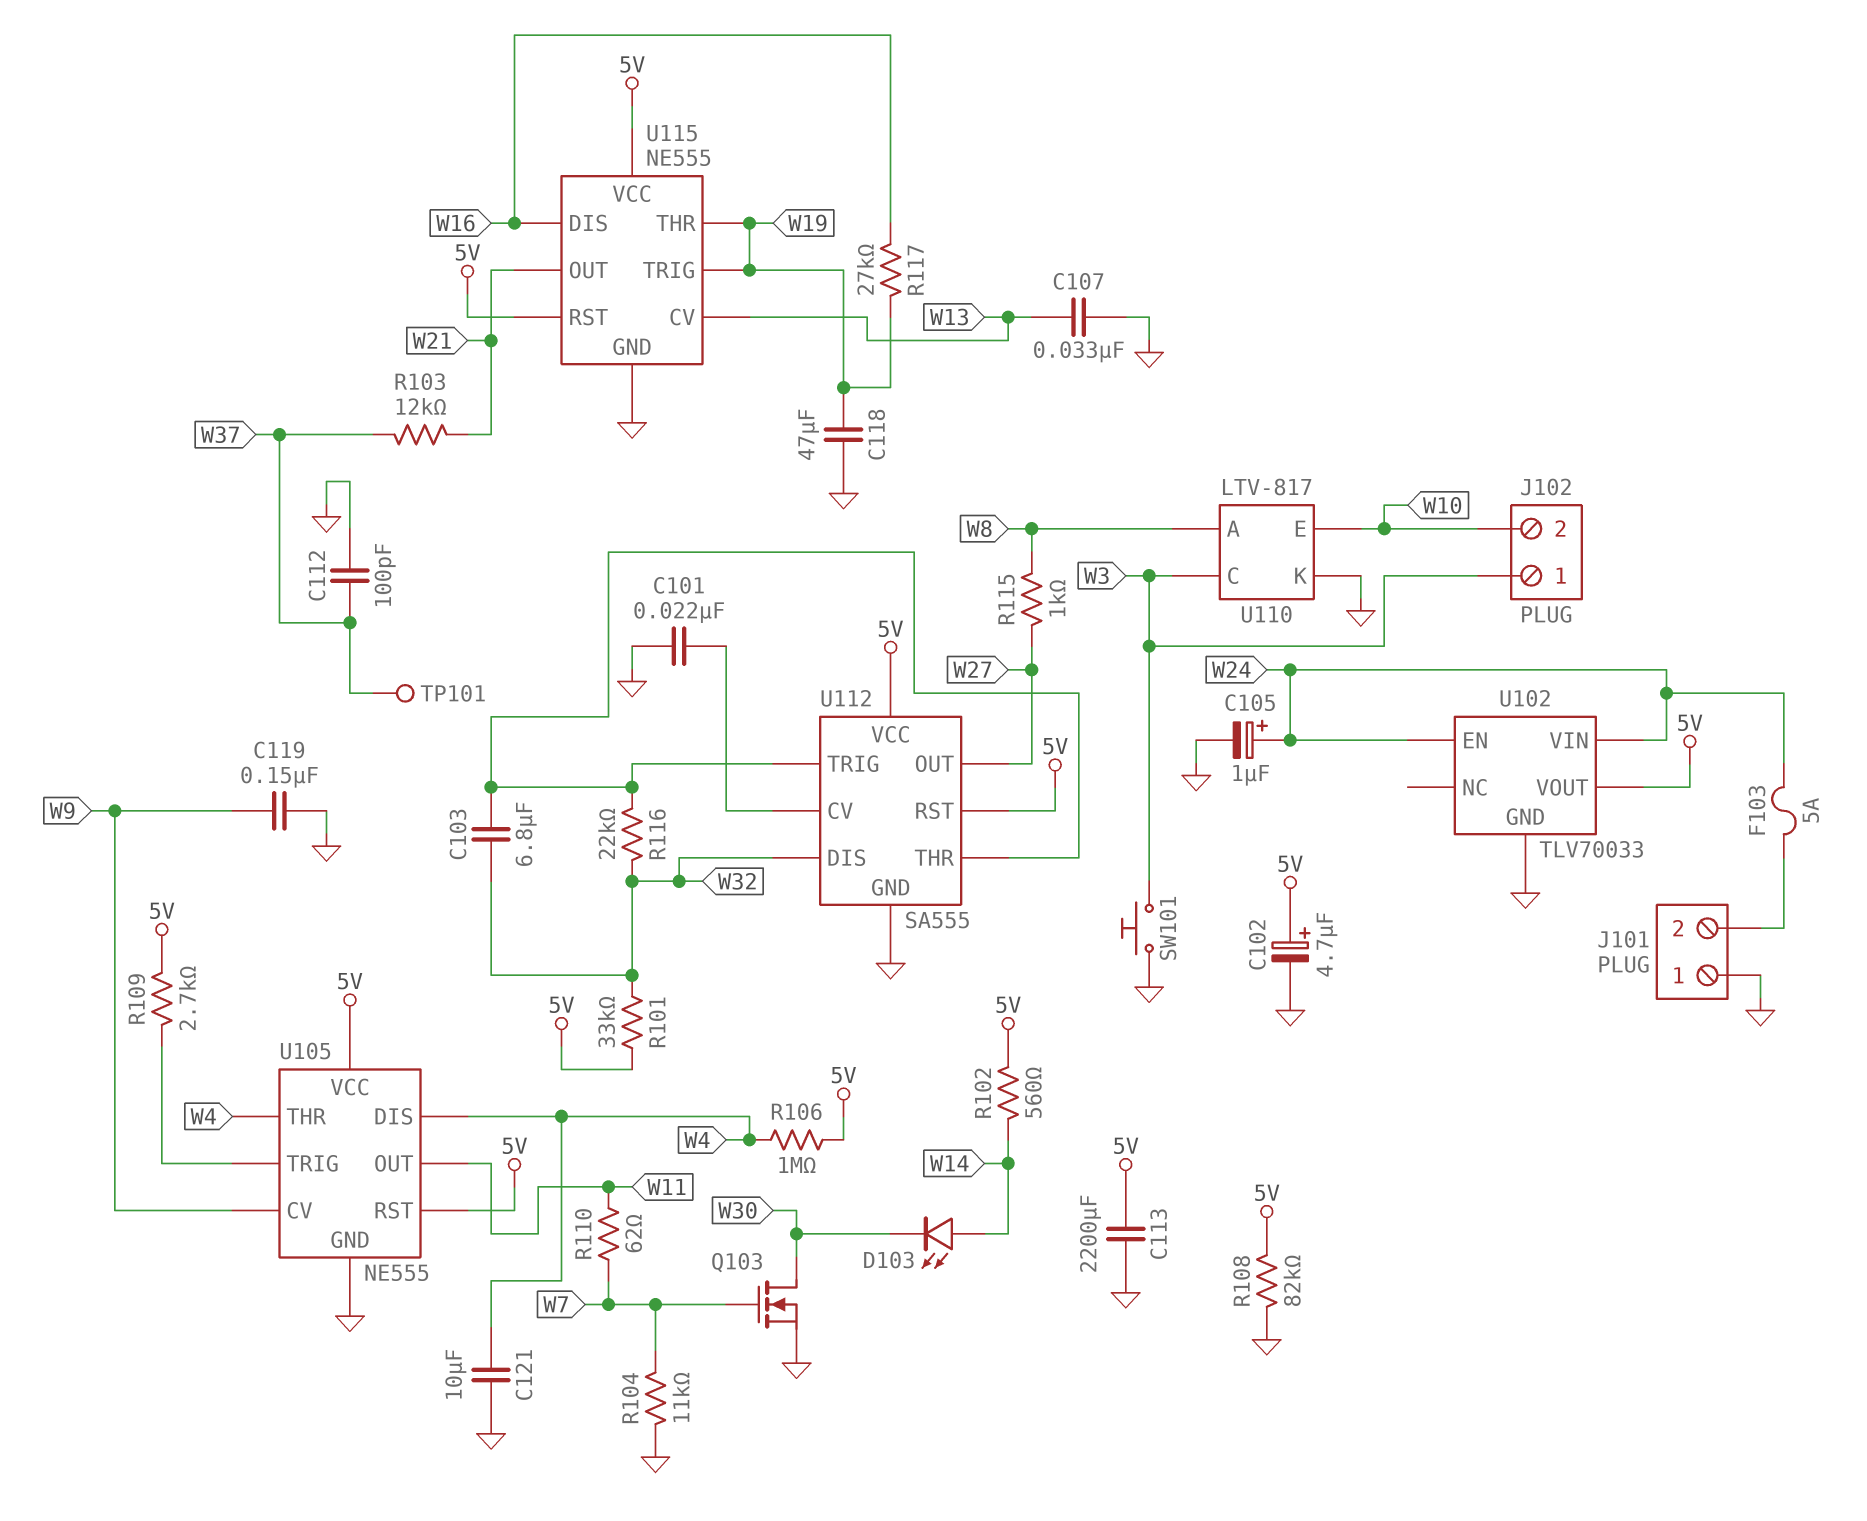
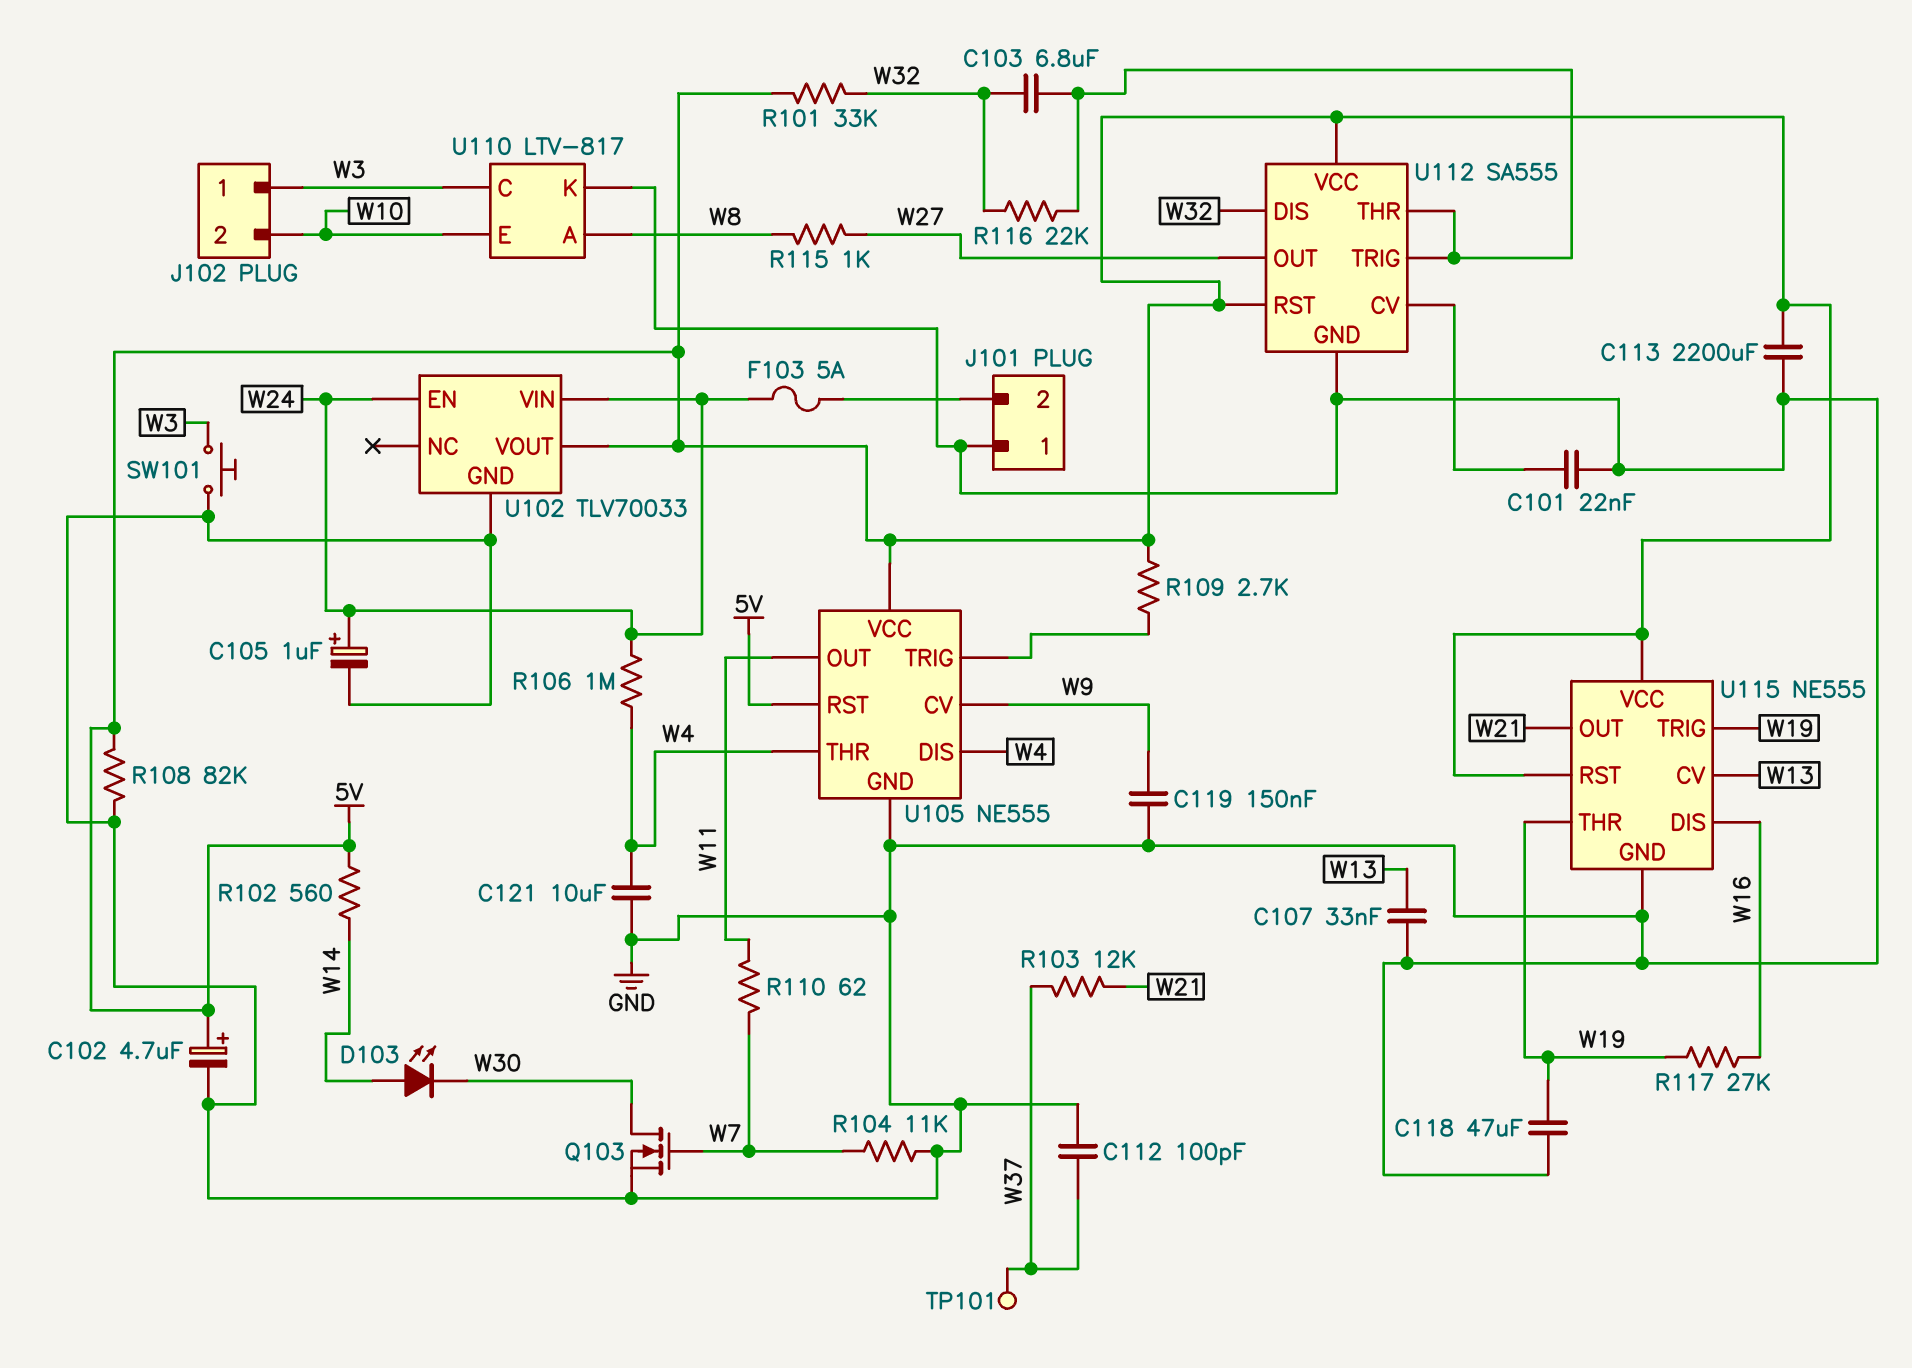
R106: 1M (5V, W4) -> 1M (W4, W24)

